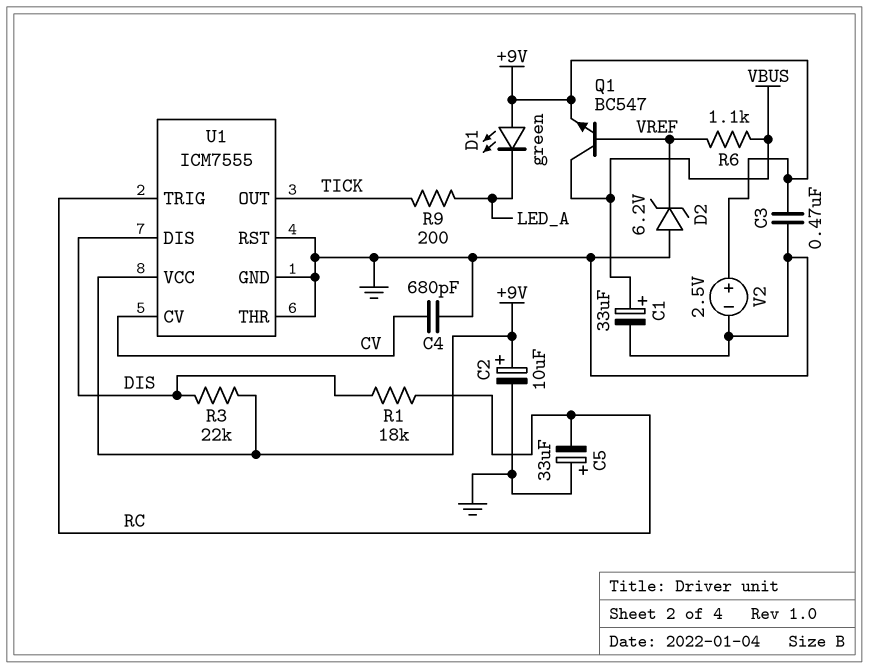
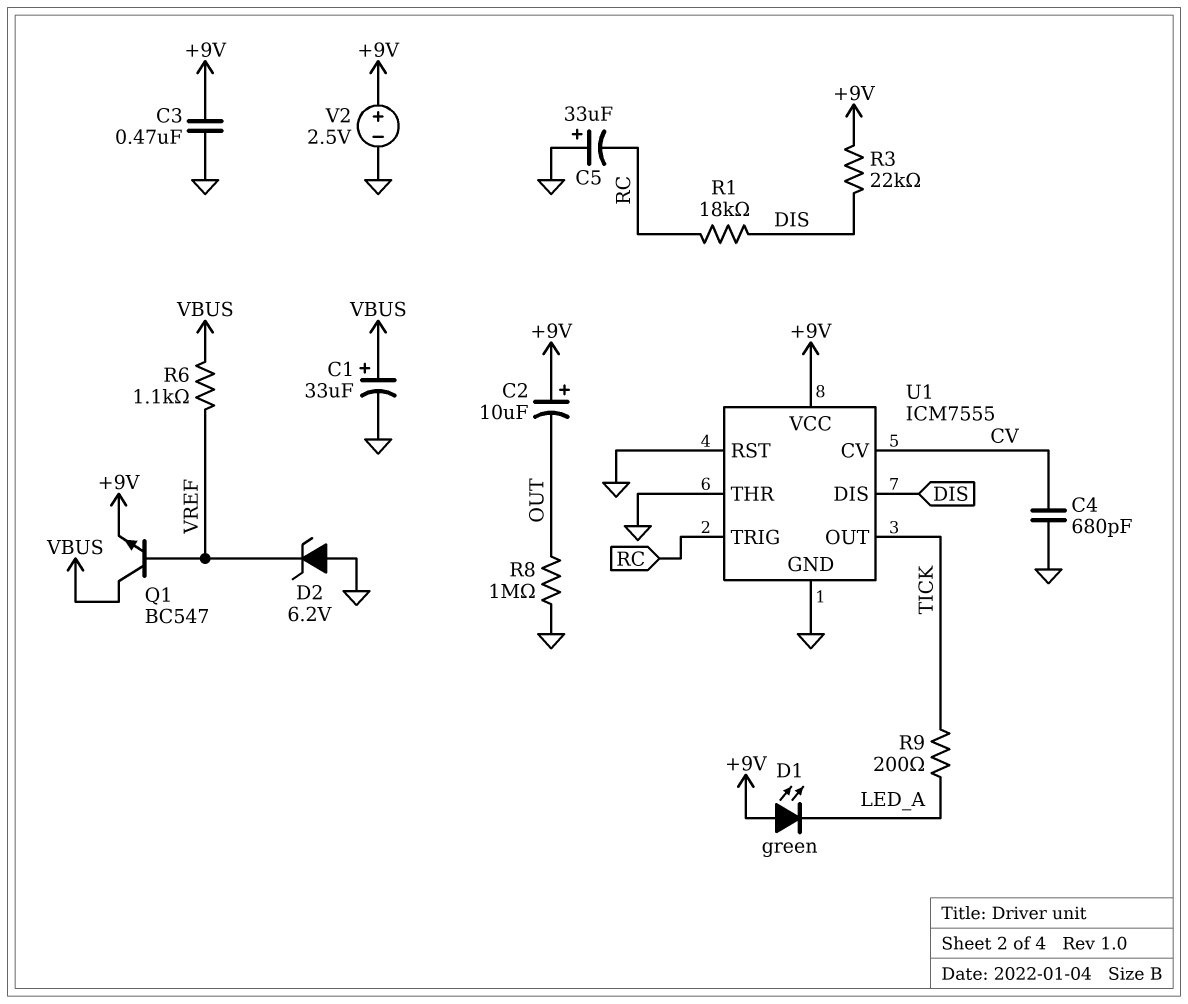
C2: 10uF (plus +9V, minus GND) -> 10uF (plus +9V, minus OUT)
R8: none -> 1M (GND, OUT)

